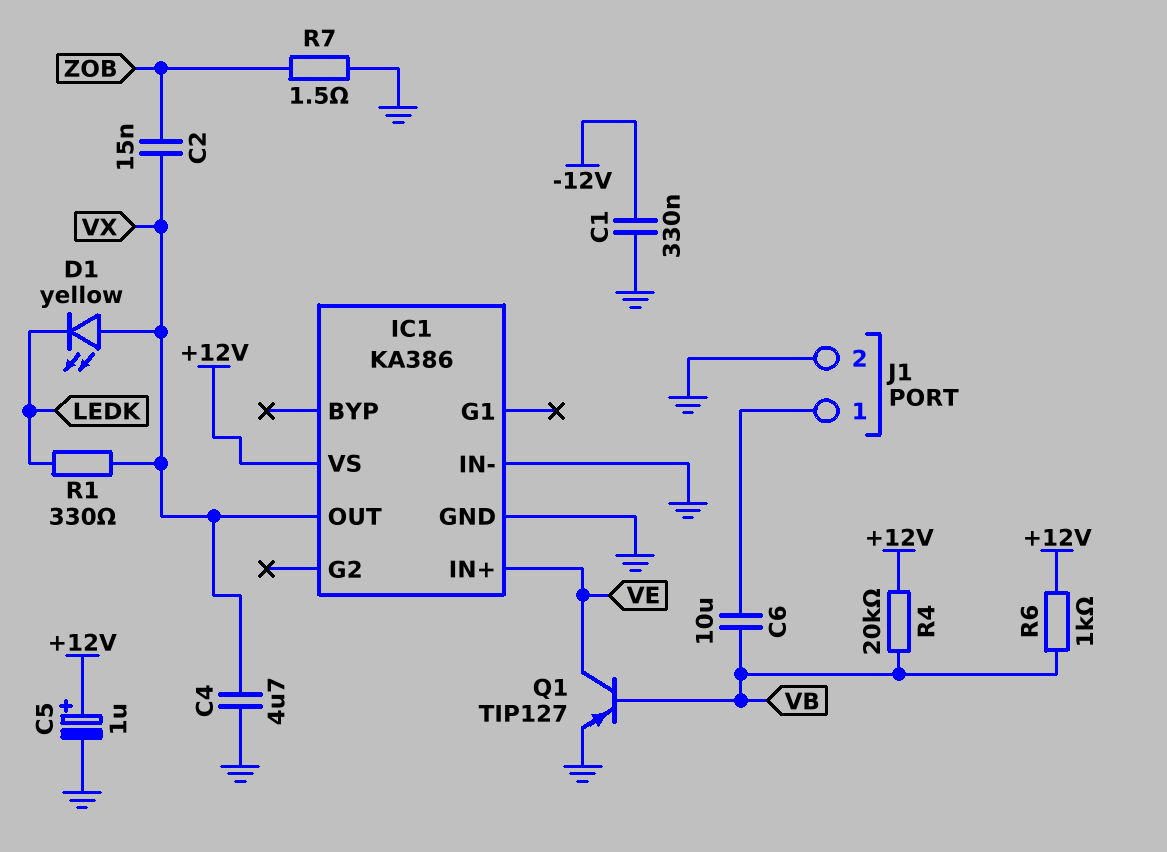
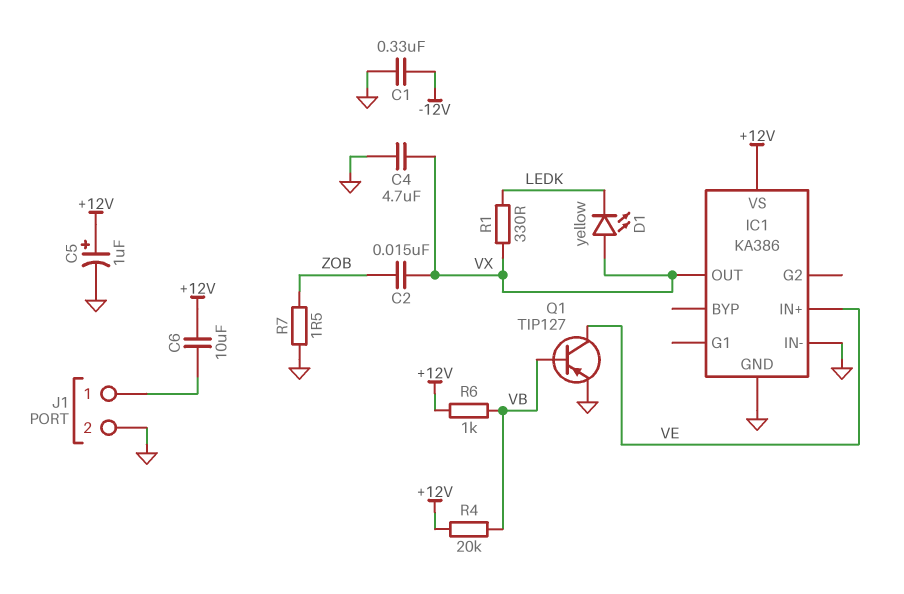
C6: 10uF (J1/1, VB) -> 10uF (+12V, J1/1)

